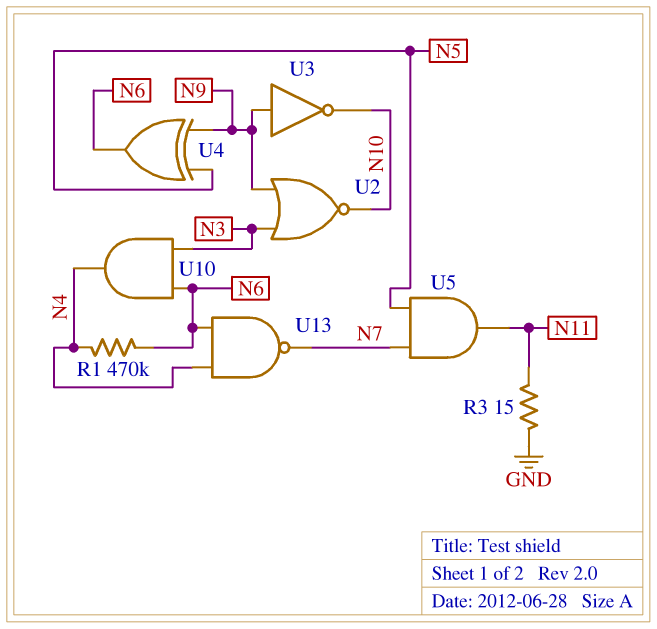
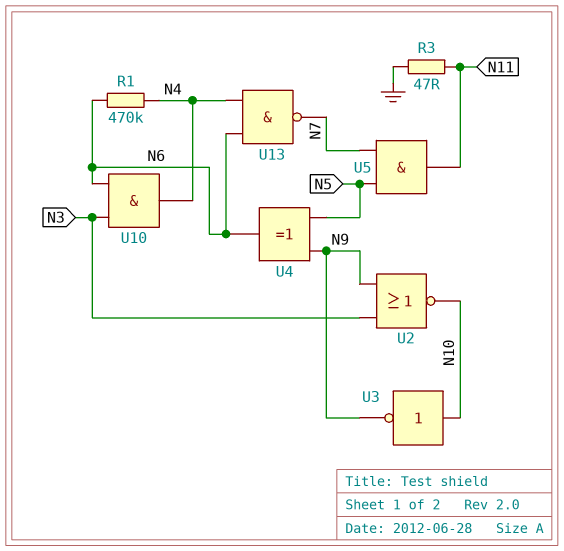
R3: 15 (GND, N11) -> 47 (GND, N11)
U3: NOT (in N9, out N10) -> NOT (in N10, out N9)

